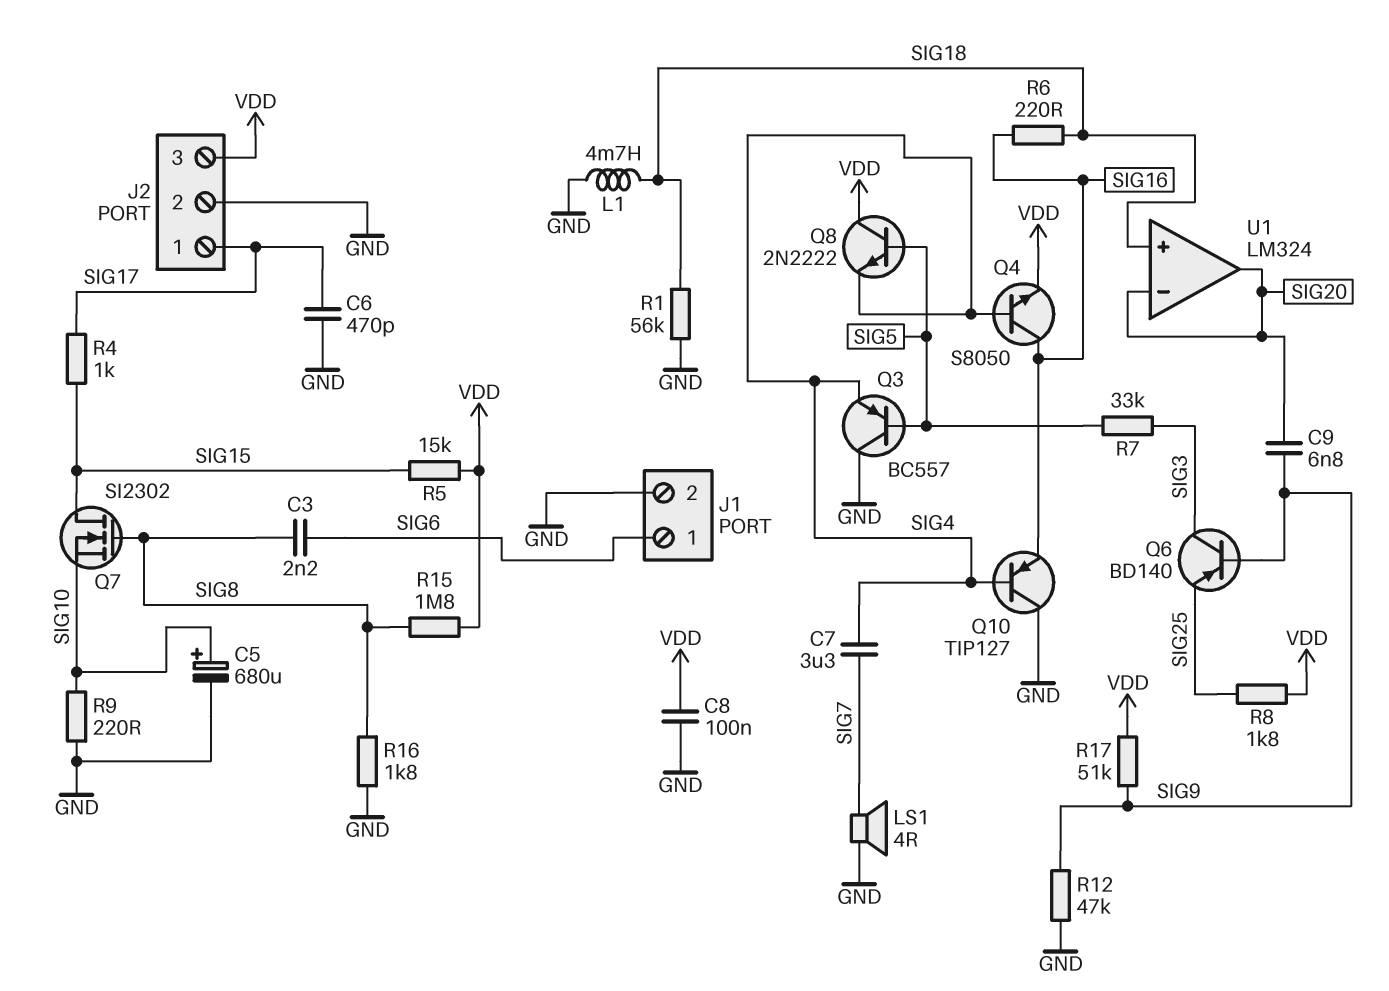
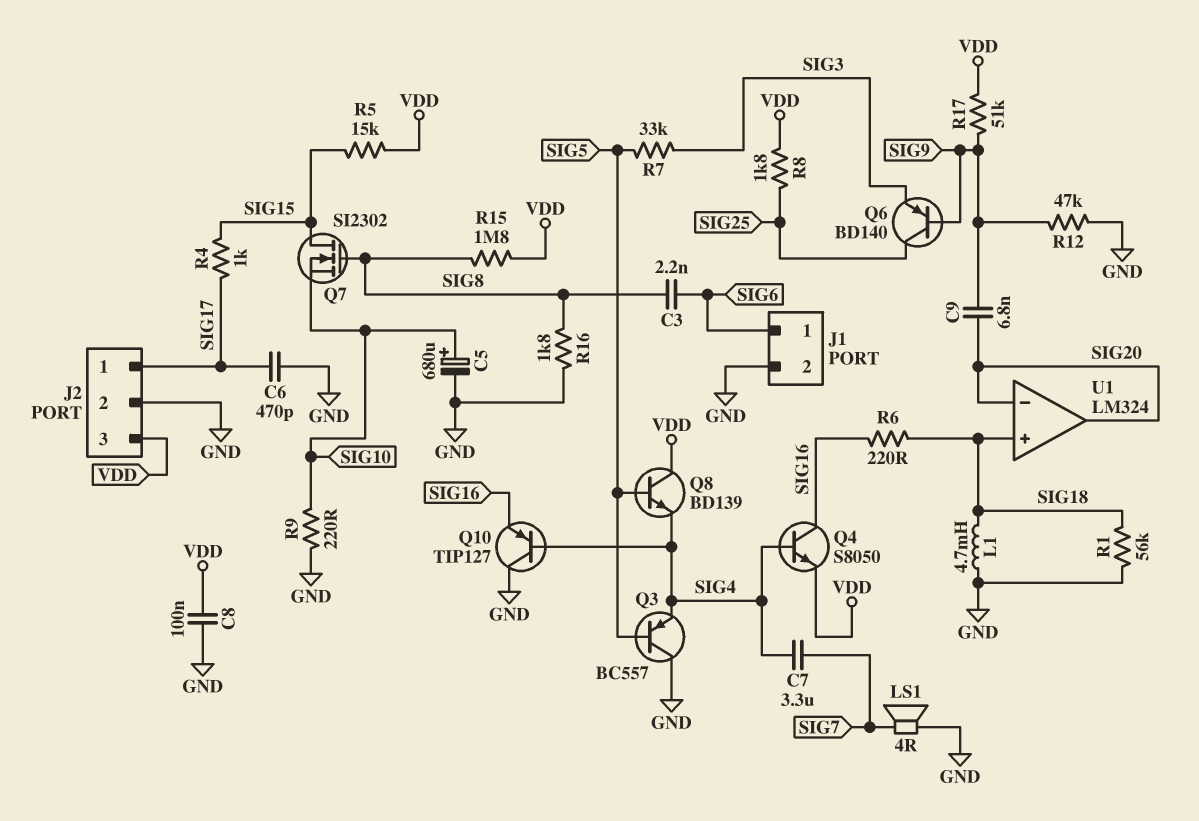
Q6: PNP BD140 (B SIG9, C SIG3, E SIG25) -> PNP BD140 (B SIG9, C SIG25, E SIG3)
Q8: NPN 2N2222 (B SIG5, C VDD, E SIG4) -> NPN BD139 (B SIG5, C VDD, E SIG4)

